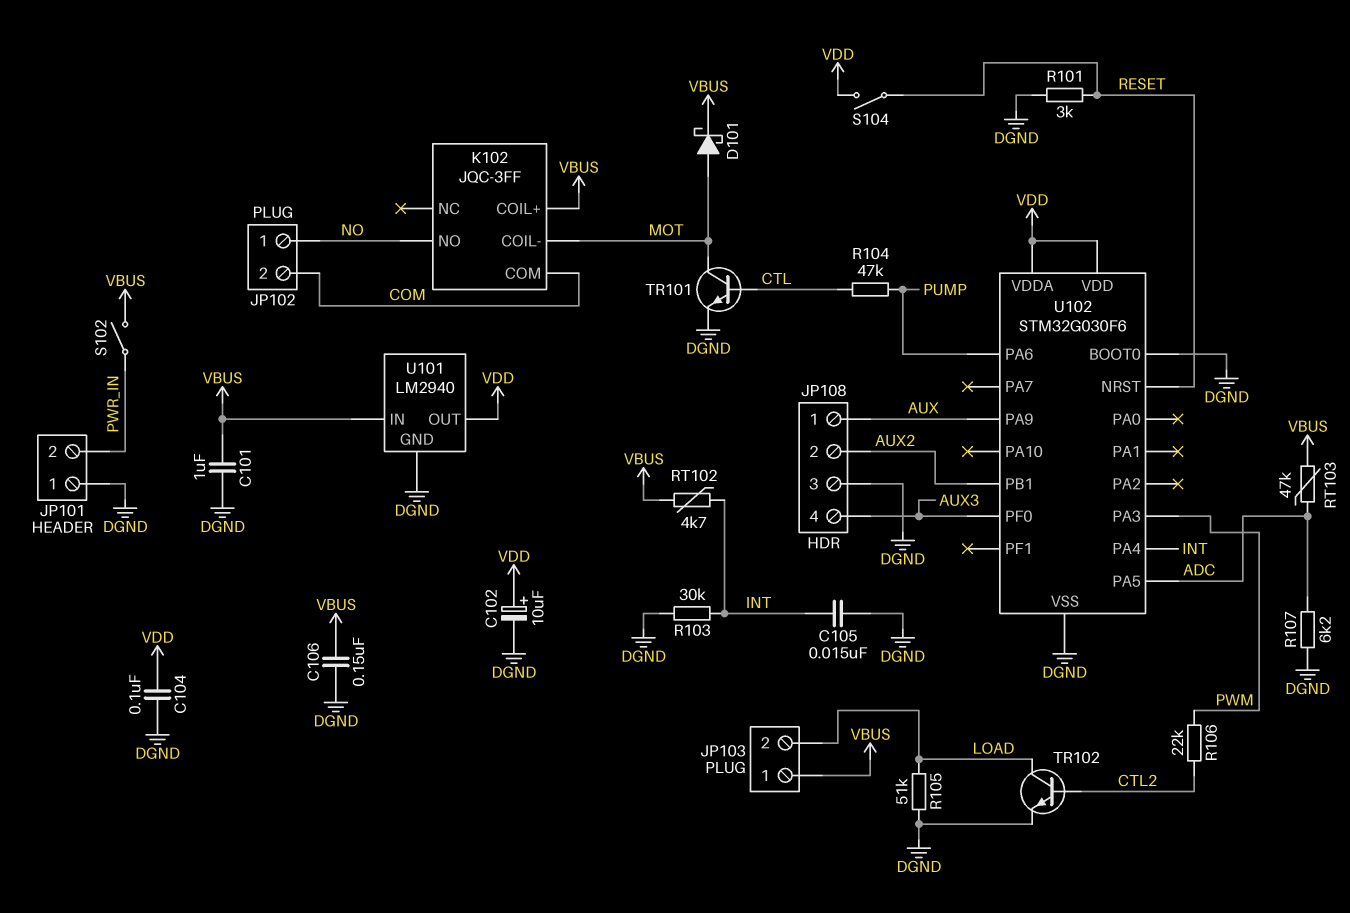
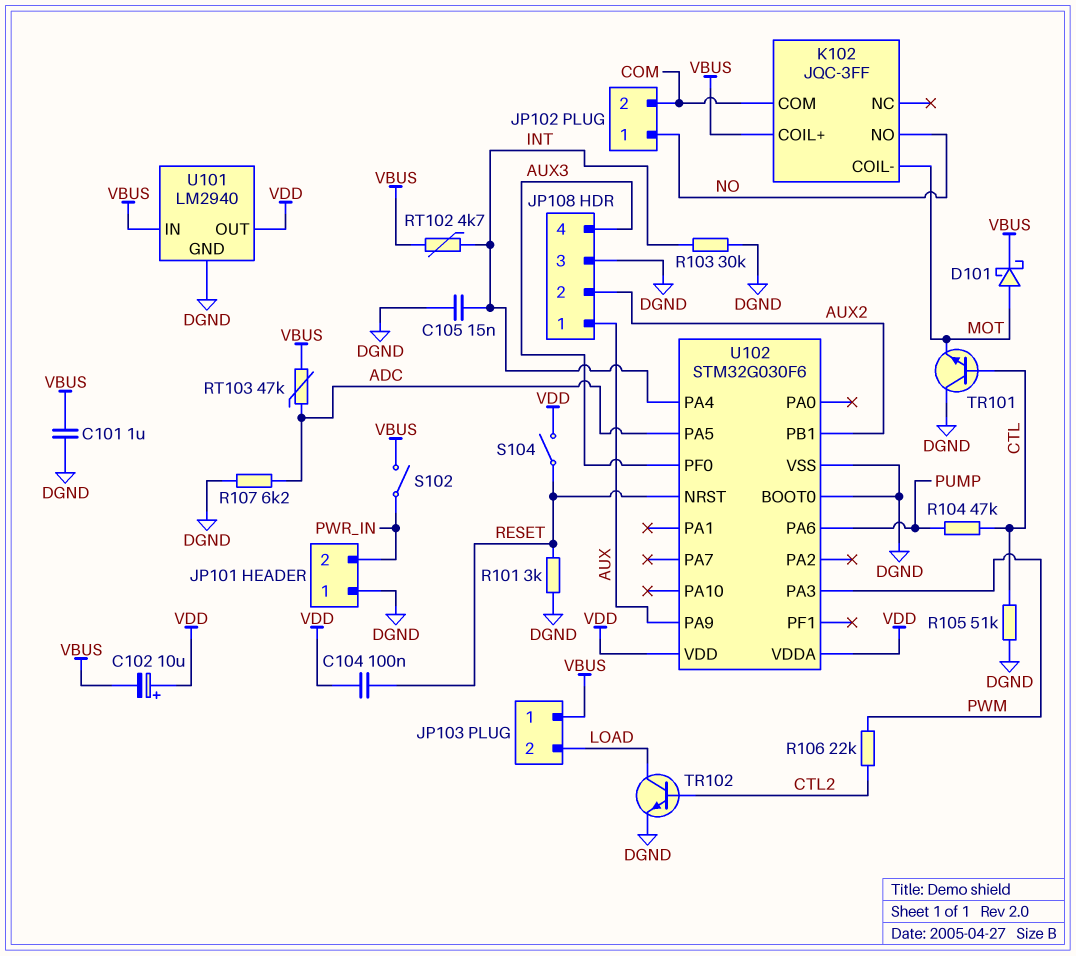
C102: 10uF (plus VDD, minus DGND) -> 10uF (plus VDD, minus VBUS)
C104: 100nF (DGND, VDD) -> 100nF (RESET, VDD)
C106: 150nF (DGND, VBUS) -> none
R105: 51k (DGND, LOAD) -> 51k (CTL, DGND)
TR101: NPN (B CTL, C MOT, E DGND) -> NPN (B CTL, C DGND, E MOT)

